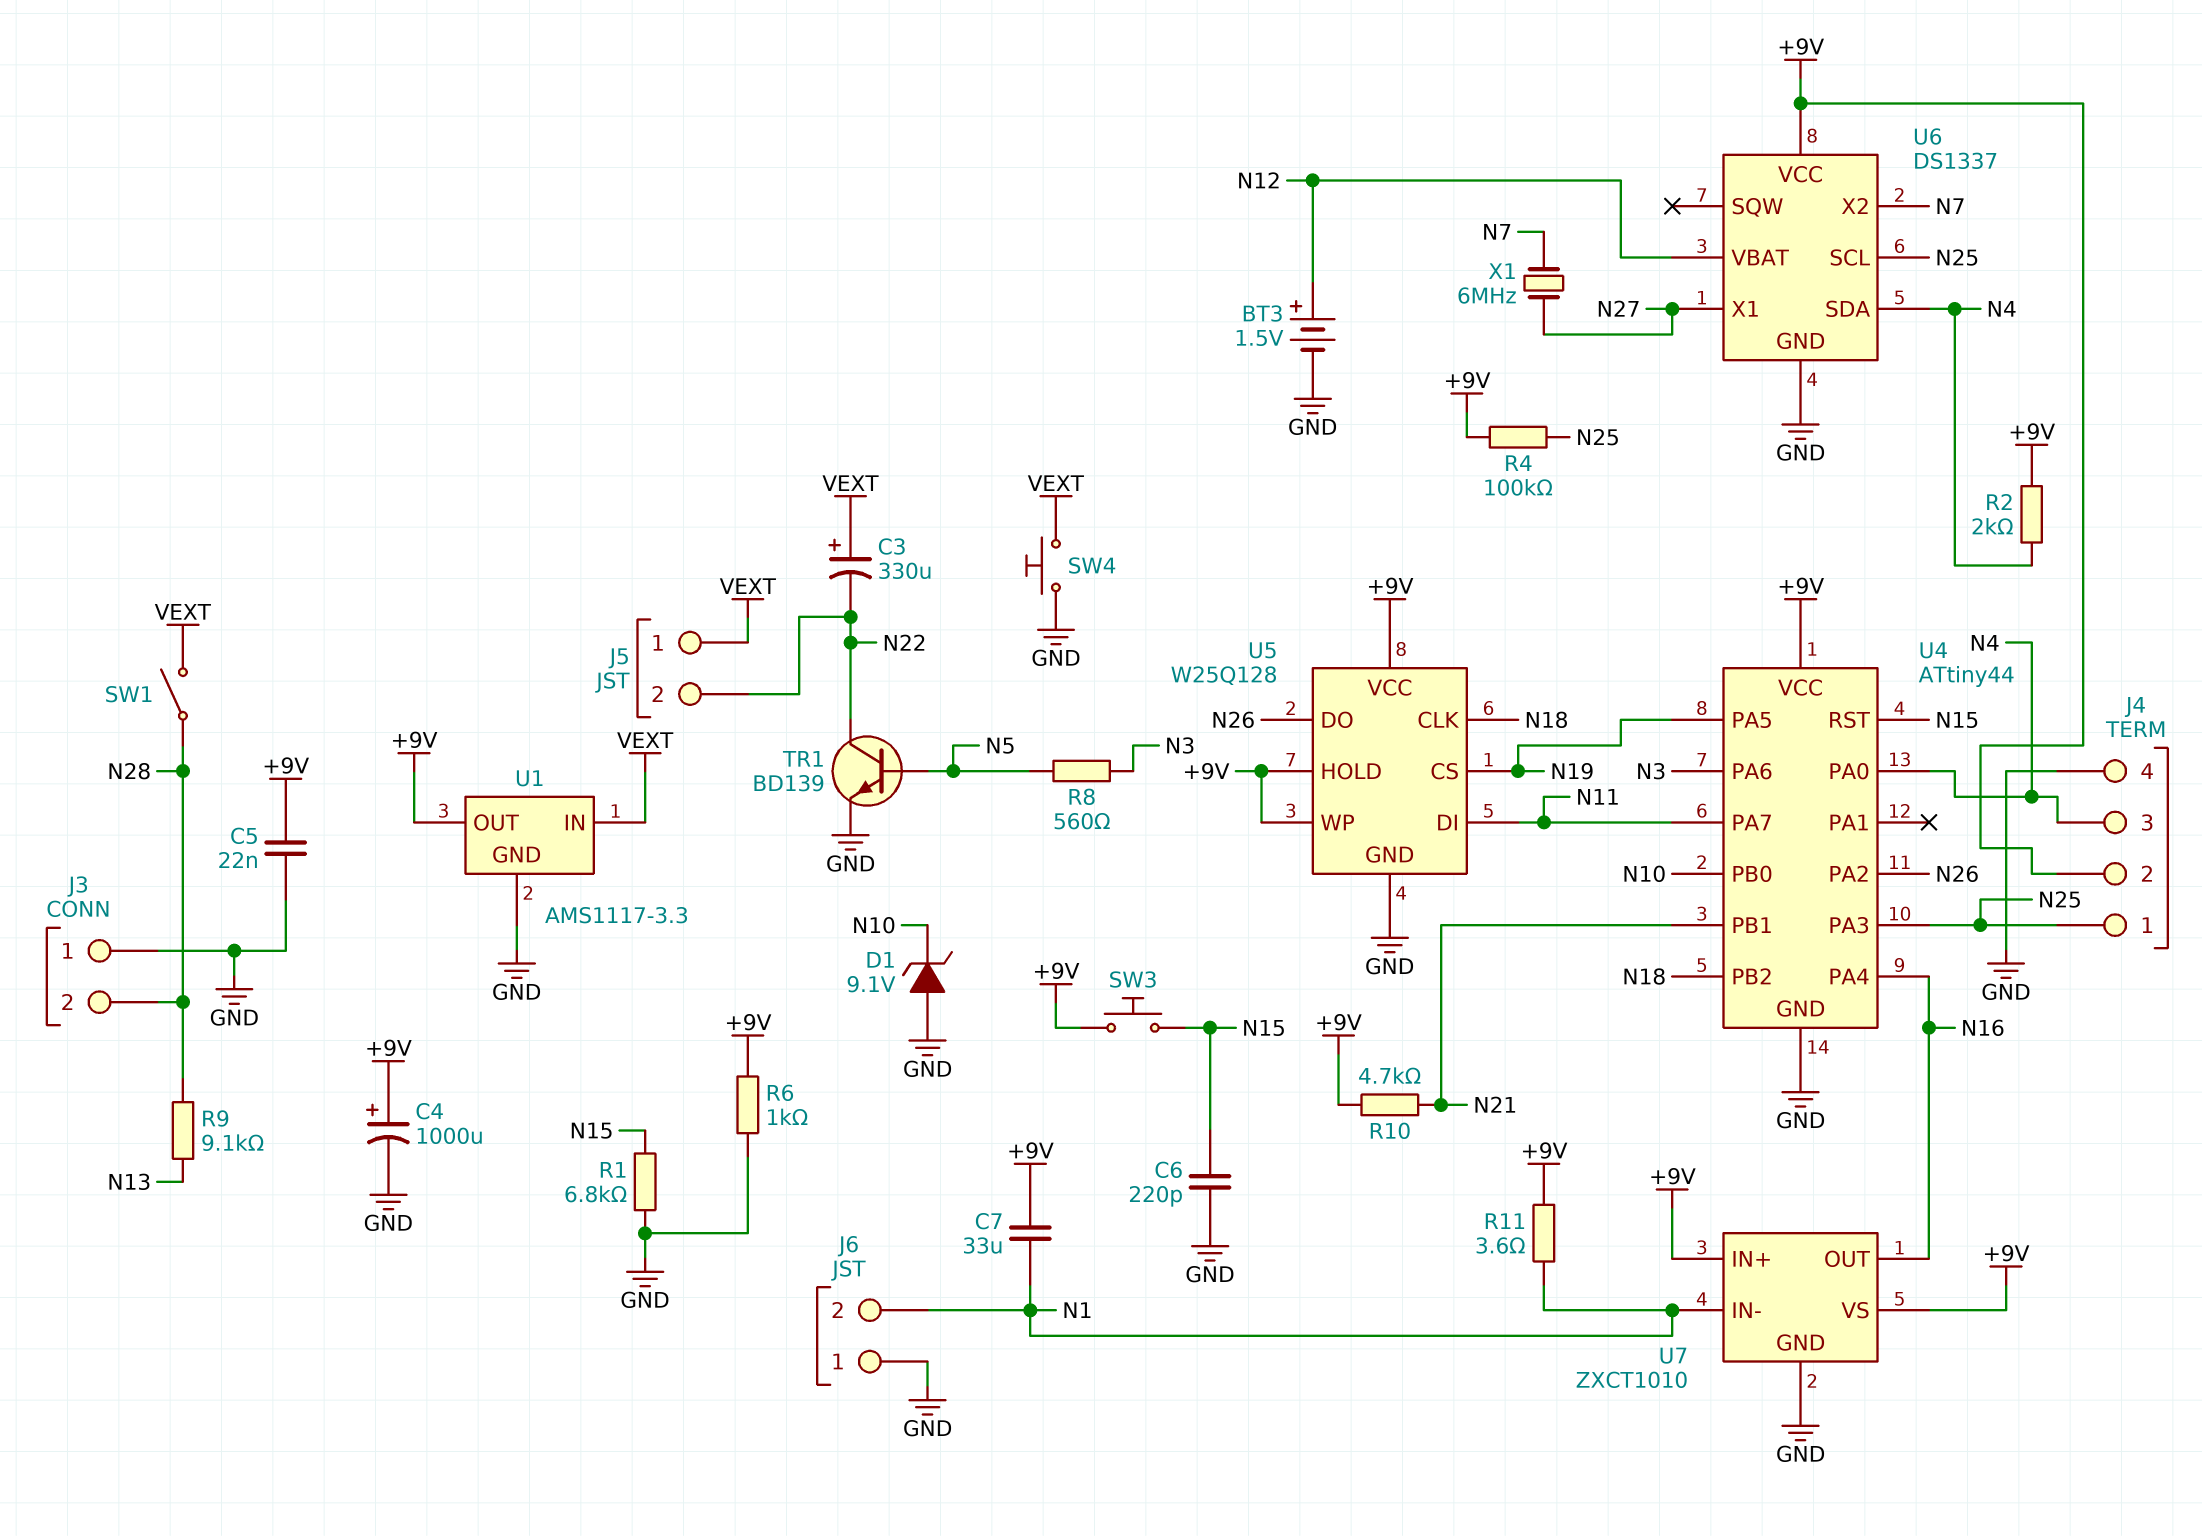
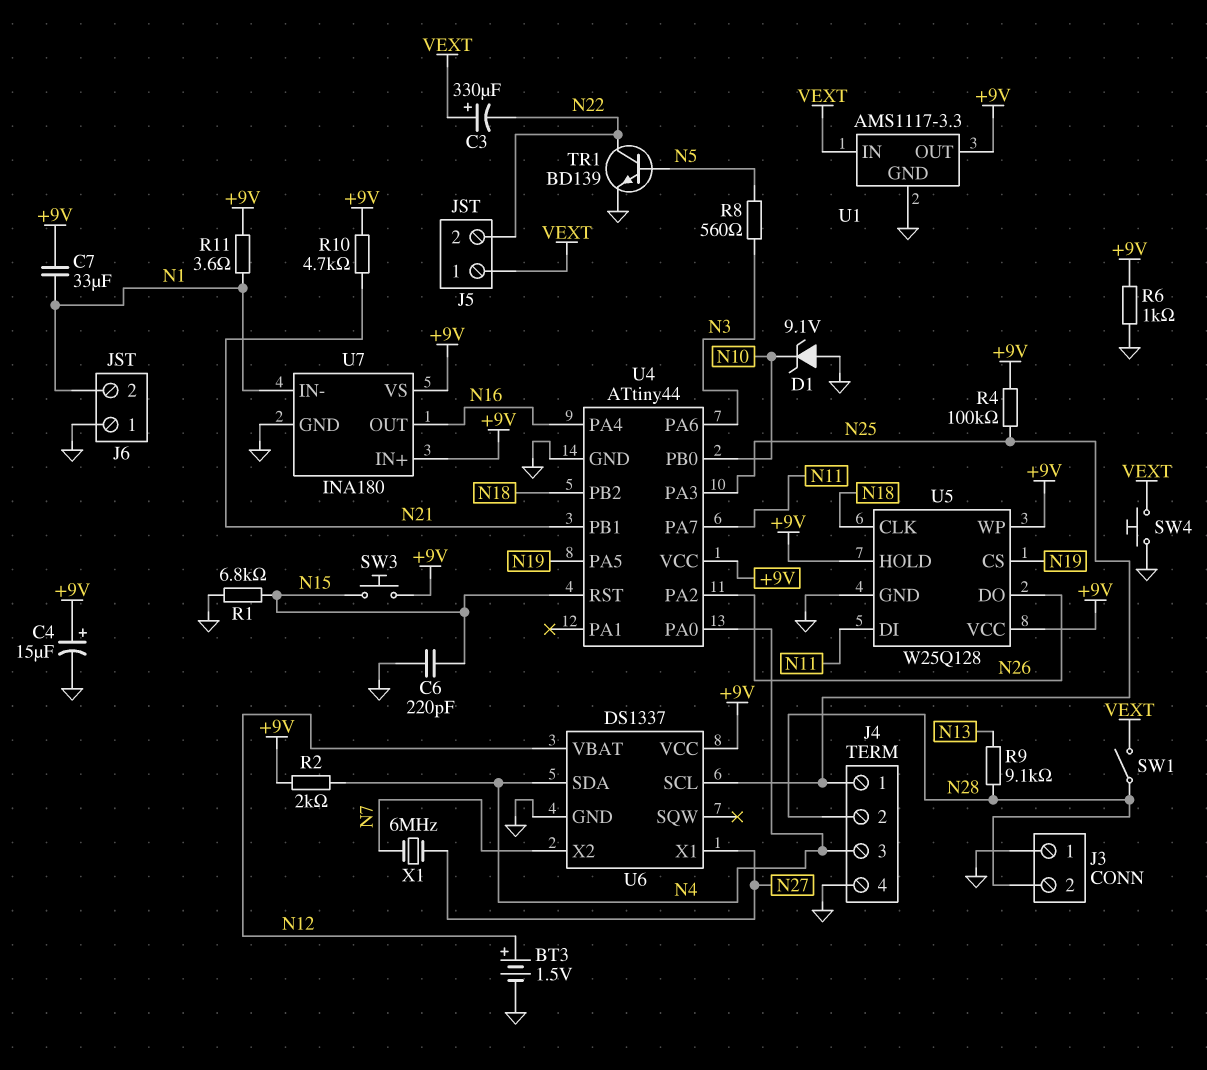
C4: 1000uF (plus +9V, minus GND) -> 15uF (plus +9V, minus GND)
C5: 22nF (+9V, GND) -> none
J4 pin 2: +9V -> N28
U7: ZXCT1010 -> INA180

